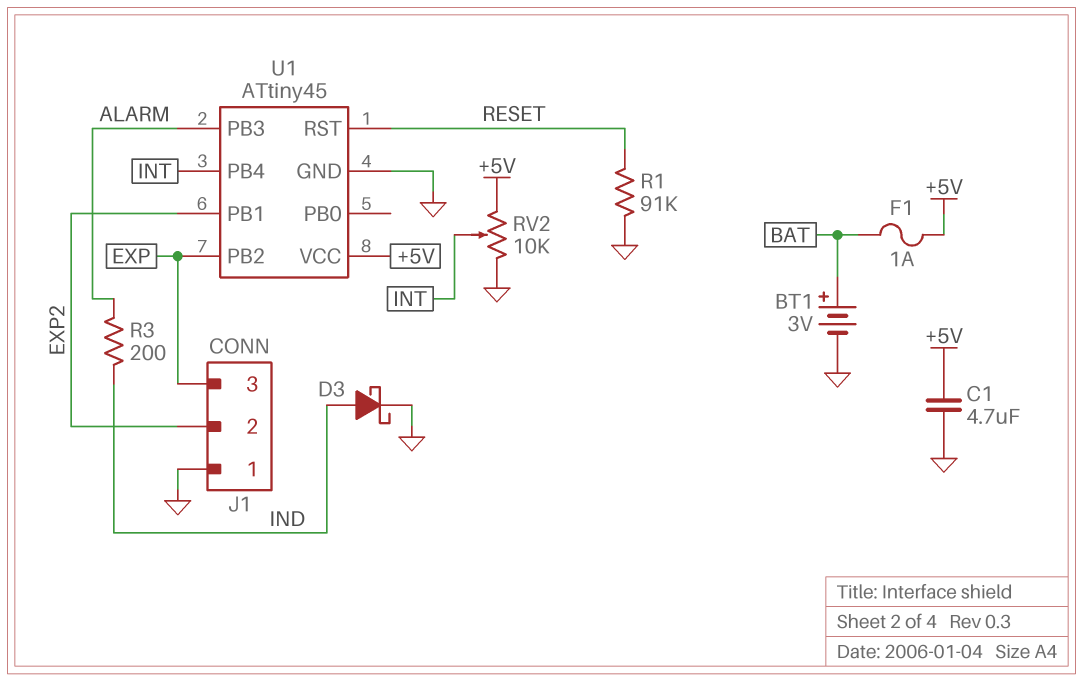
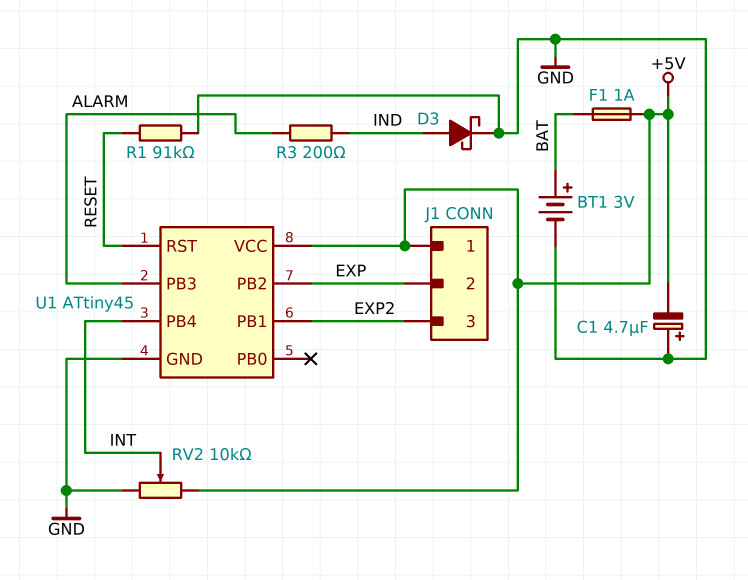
C1: 4.7uF (+5V, GND) -> 4.7uF (plus GND, minus +5V)
J1 pin 1: GND -> +5V
J1 pin 2: EXP2 -> EXP
J1 pin 3: EXP -> EXP2

